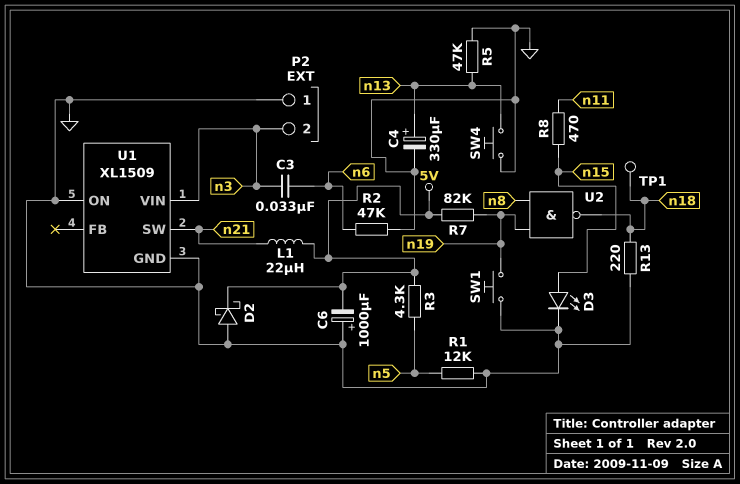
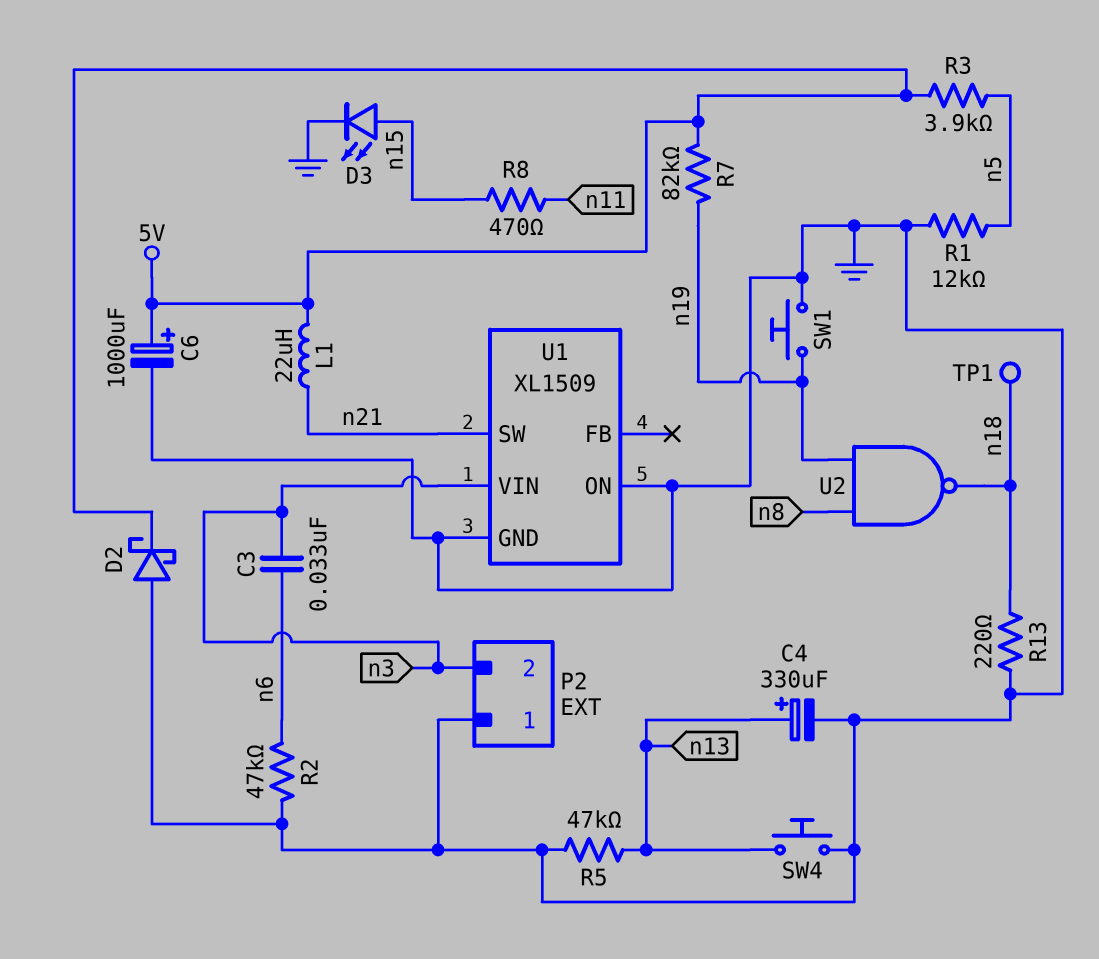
C6: 1000uF (plus GND, minus 5V) -> 1000uF (plus 5V, minus GND)
R3: 4.3k (5V, n5) -> 3.9k (5V, n5)

